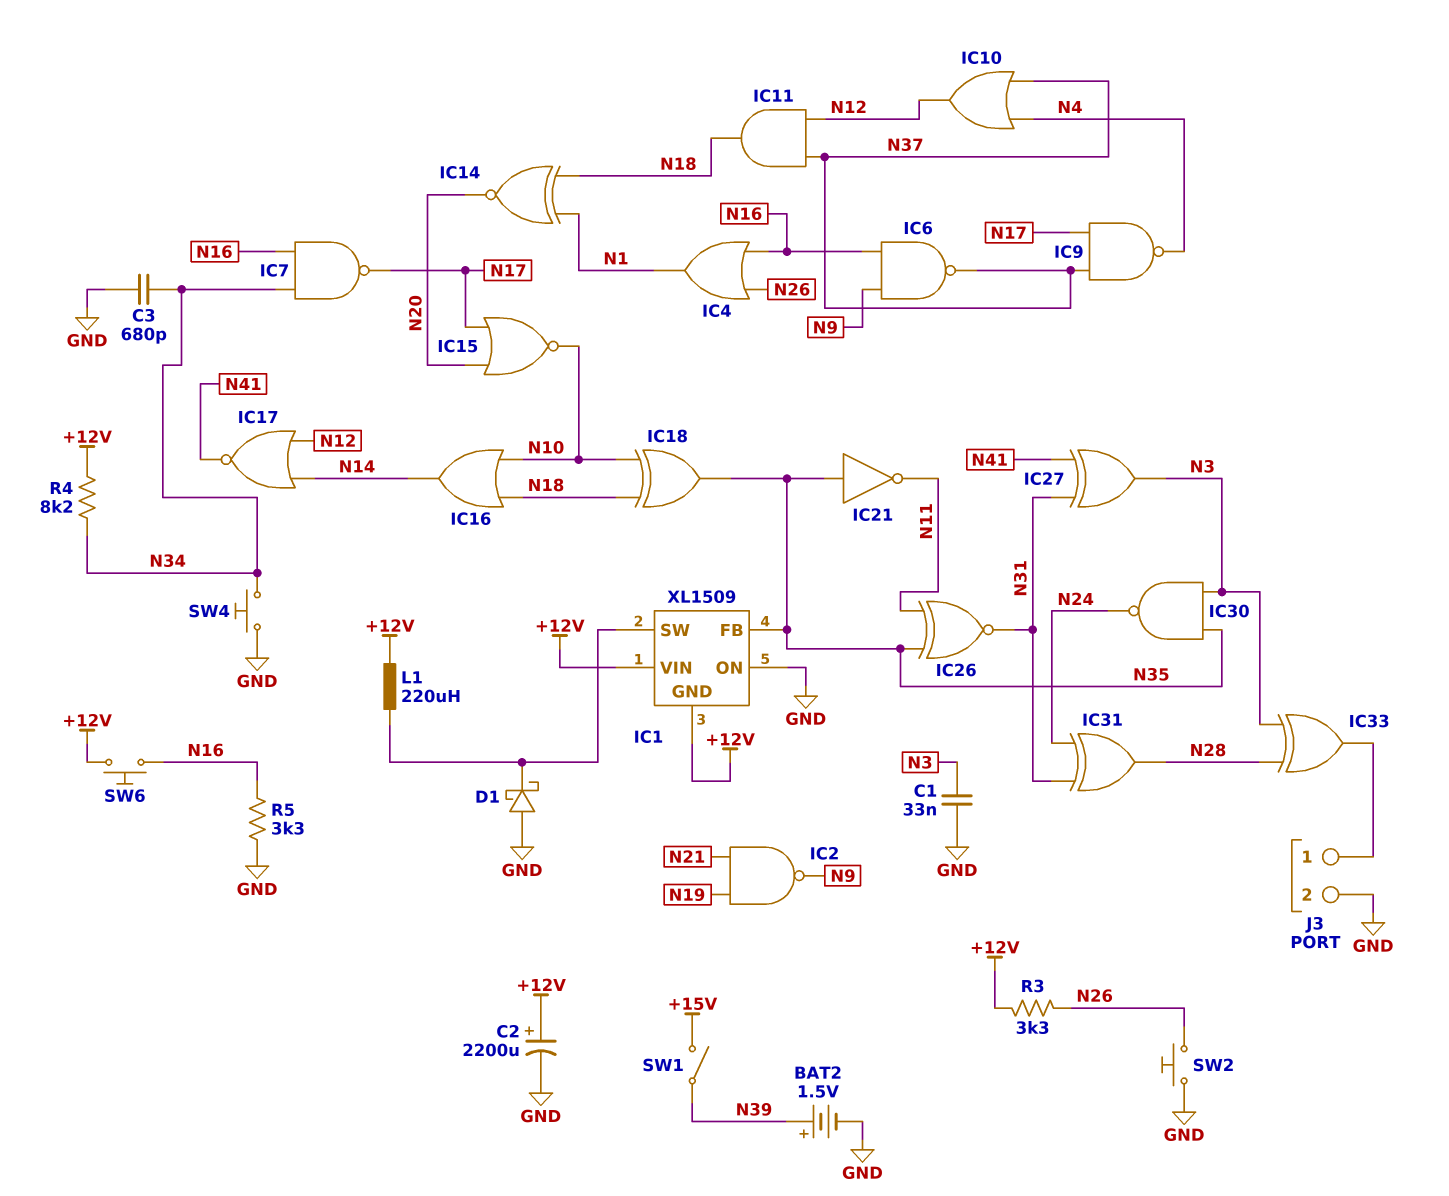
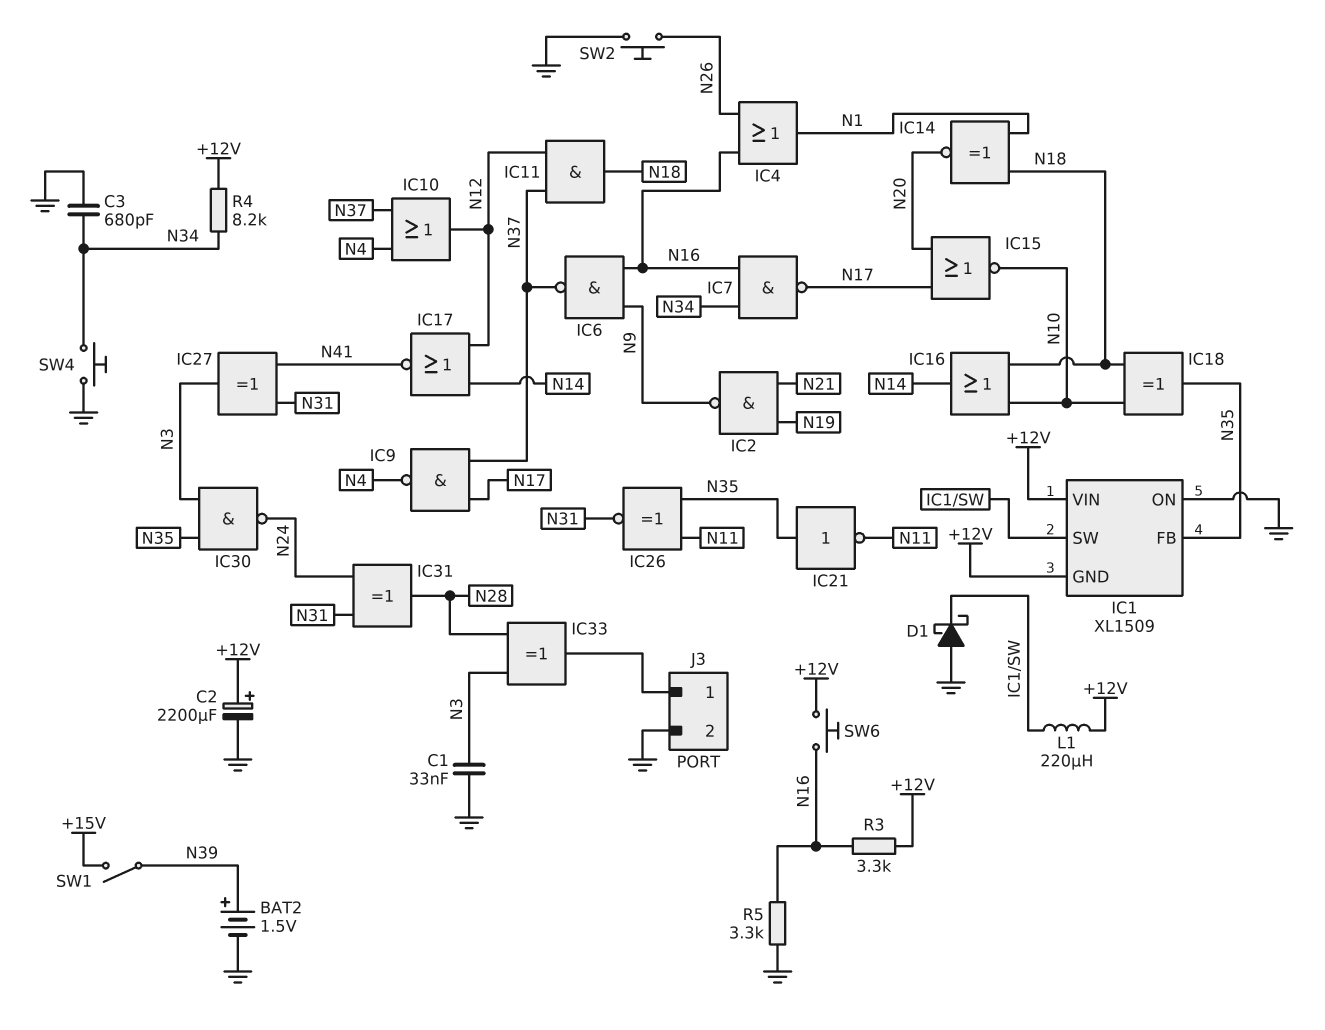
R3: 3.3k (+12V, N26) -> 3.3k (+12V, N16)

